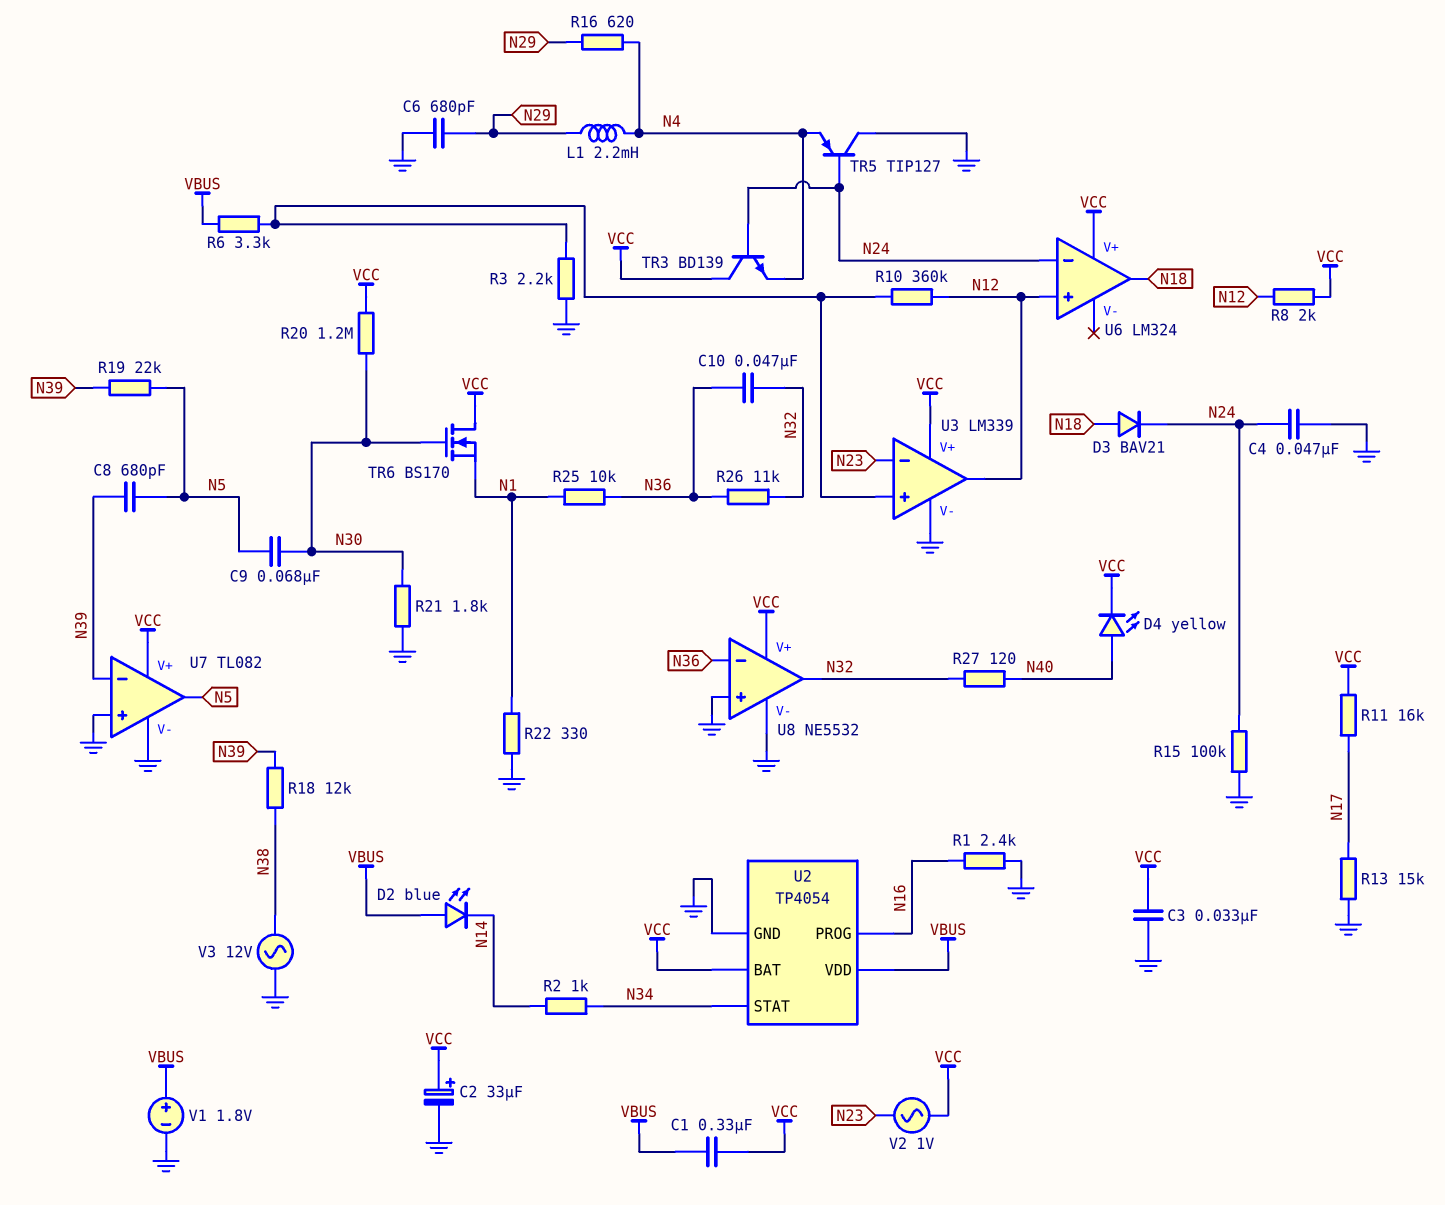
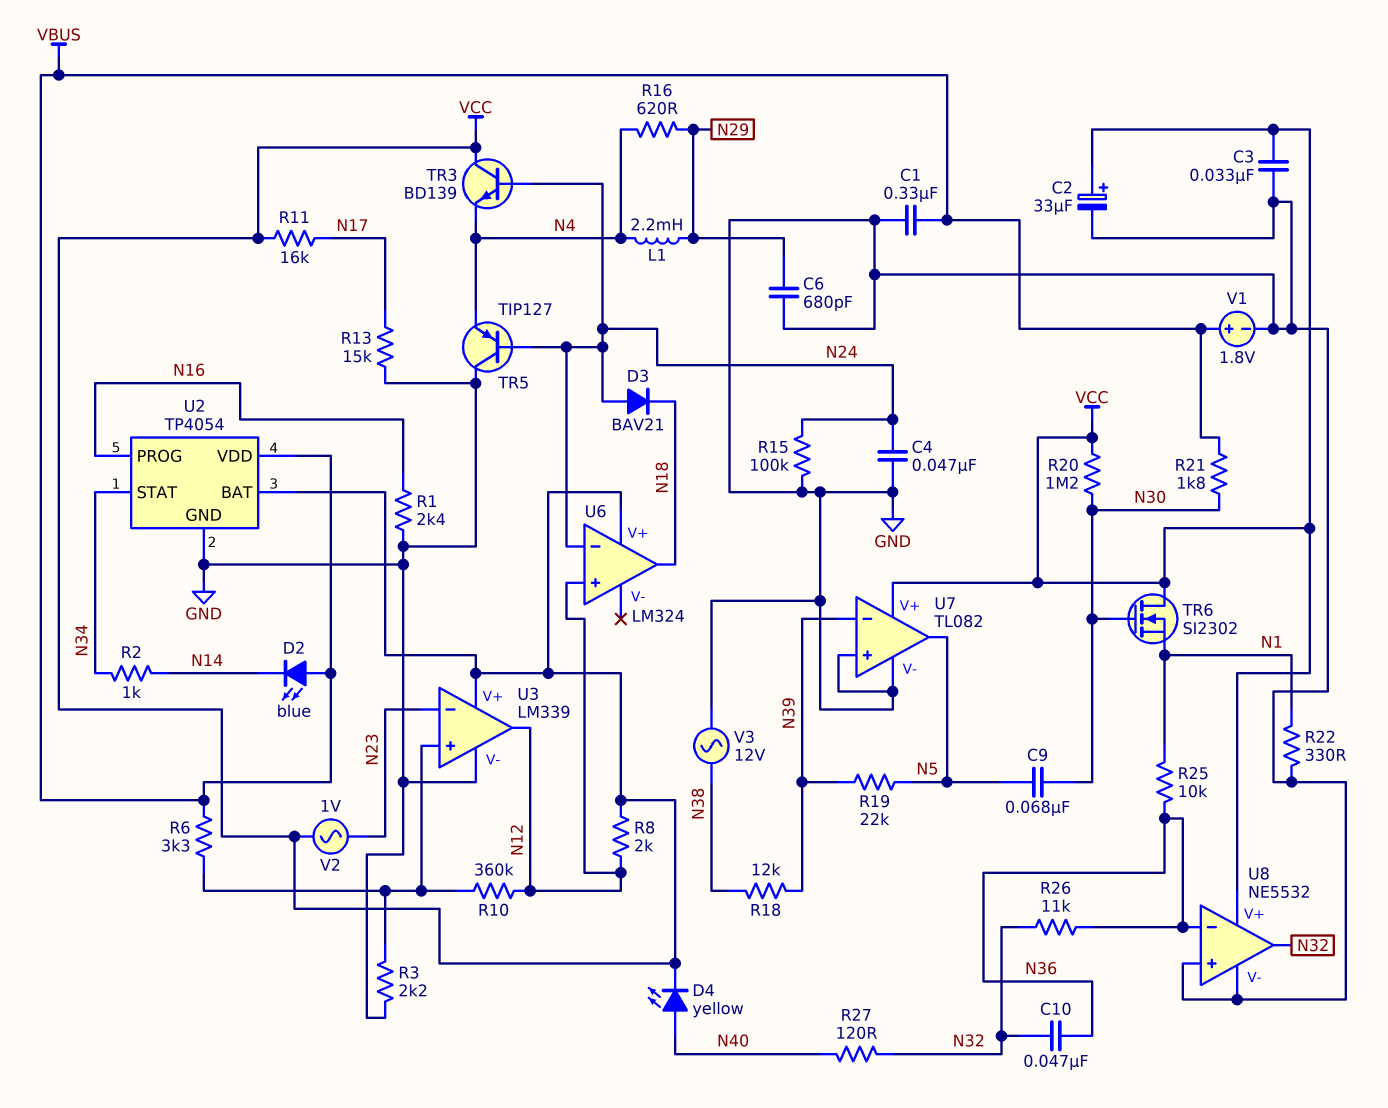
C1: 330nF (VBUS, VCC) -> 330nF (GND, VBUS)
C8: 680pF (N5, N39) -> none
D3: diode BAV21 (A N18, K N24) -> diode BAV21 (A N24, K N18)
R21: 1.8k (GND, N30) -> 1.8k (N30, VBUS)
TR6: NMOS BS170 (G N30, D VCC, S N1) -> NMOS SI2302 (G N30, D VCC, S N1)

